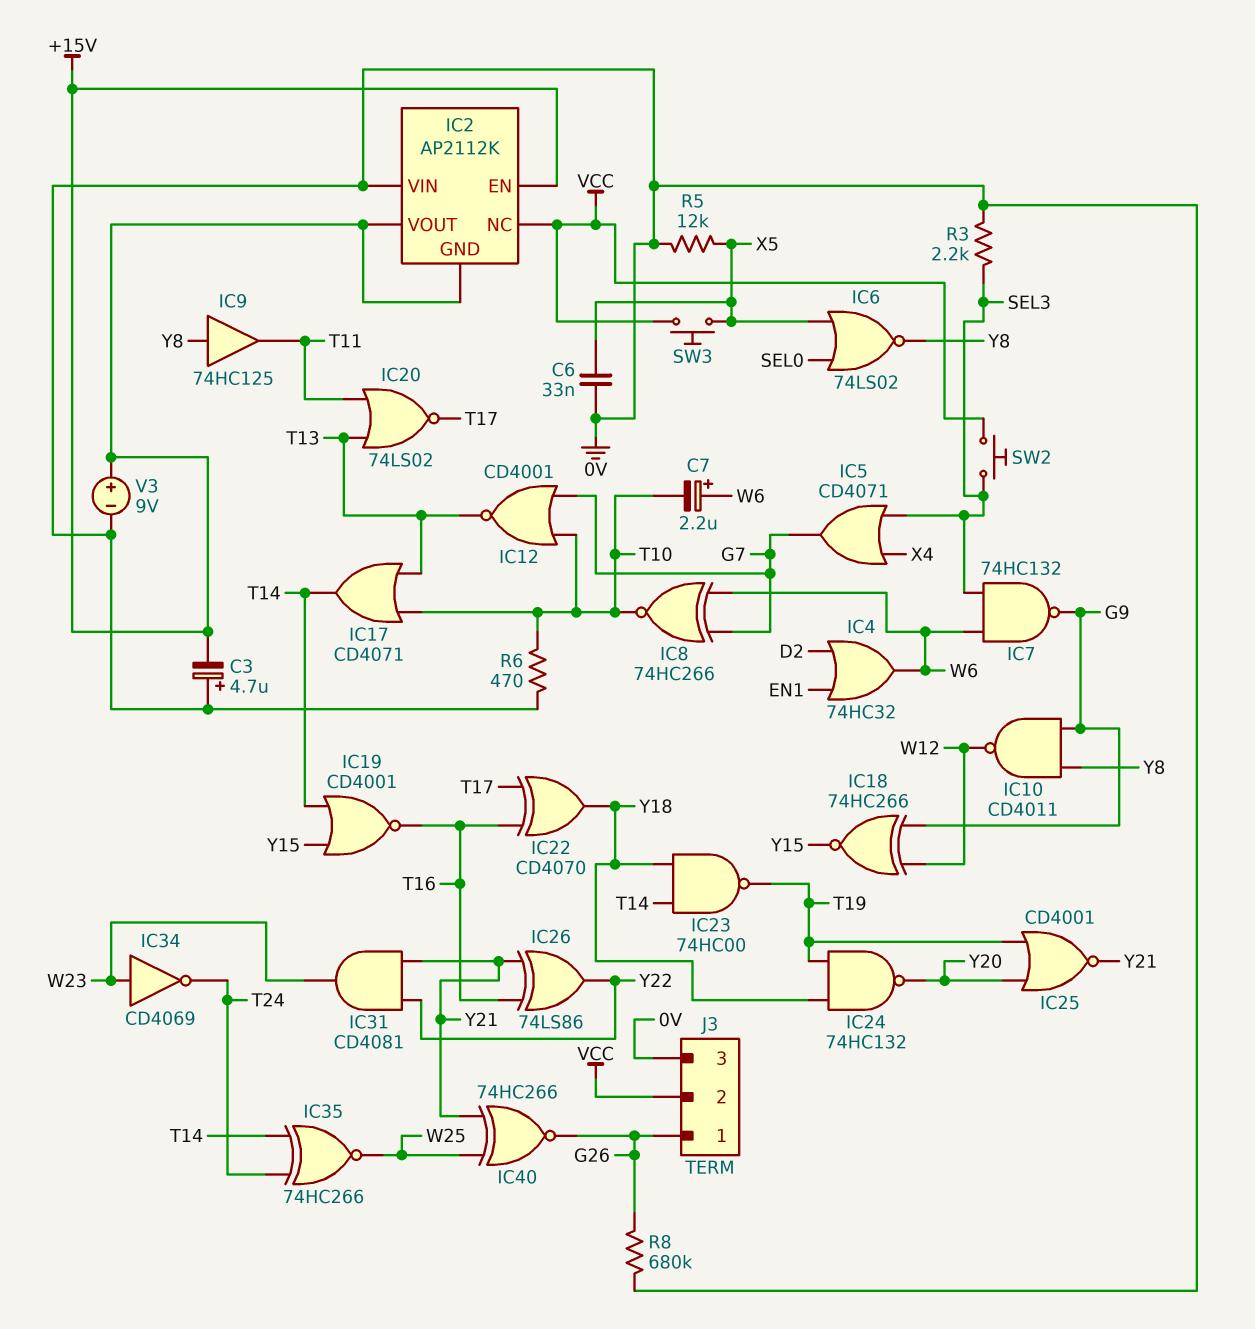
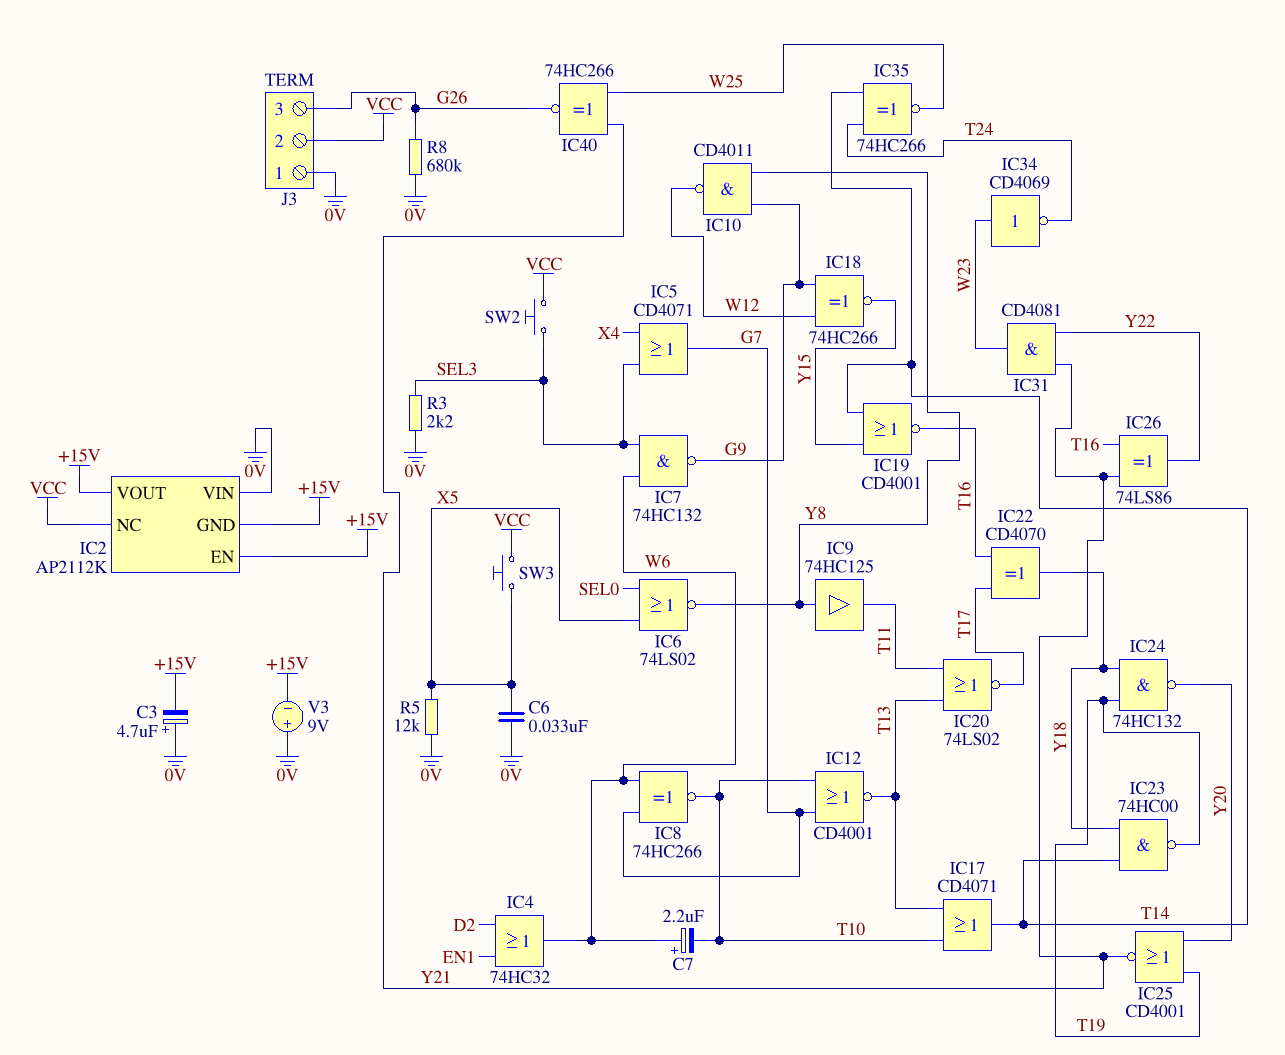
J3 pin 1: G26 -> 0V
J3 pin 3: 0V -> G26
R6: 470 (0V, T10) -> none
V3: 9V (plus +15V, minus 0V) -> 9V (plus 0V, minus +15V)

